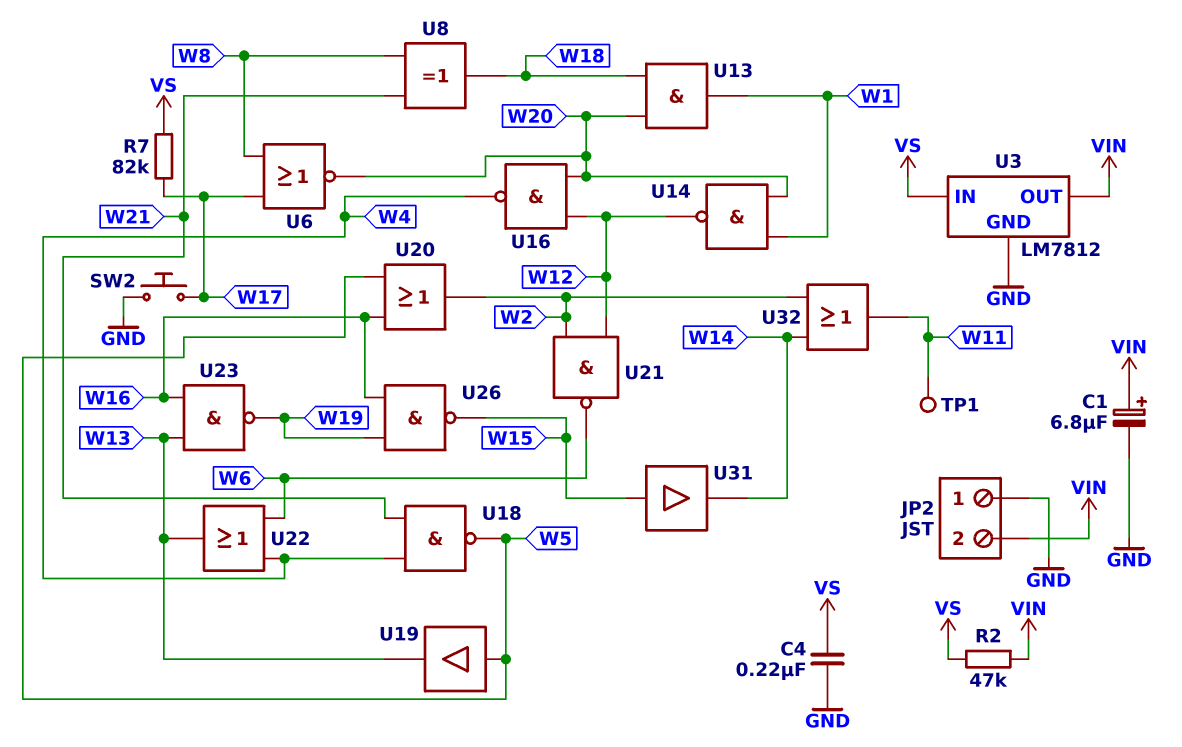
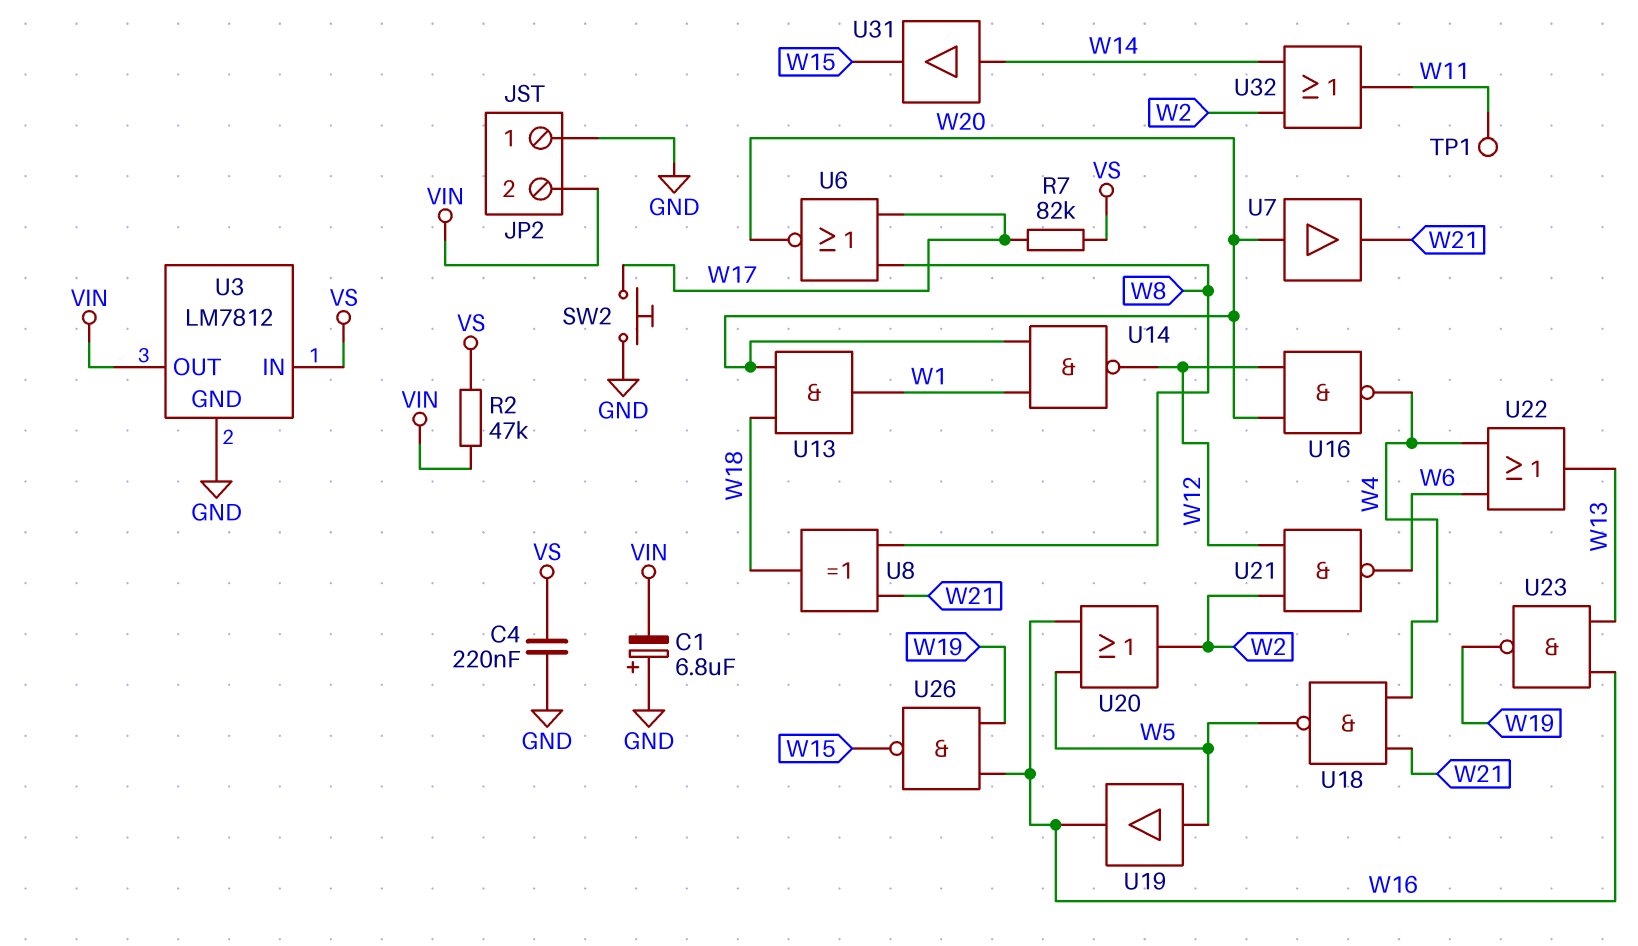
C1: 6.8uF (plus VIN, minus GND) -> 6.8uF (plus GND, minus VIN)
U7: none -> buffer (in W20, out W21)
U19: buffer (in W5, out W13) -> buffer (in W5, out W16)
U31: buffer (in W15, out W14) -> buffer (in W14, out W15)

